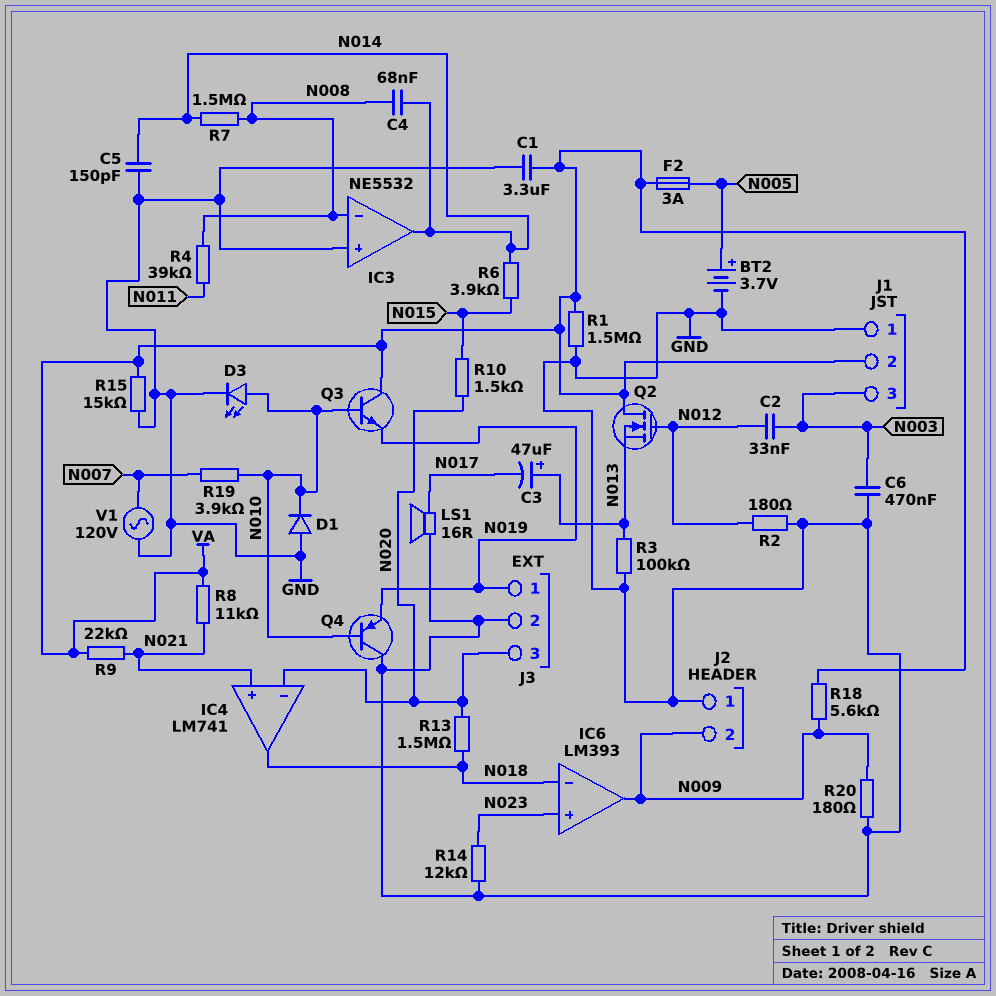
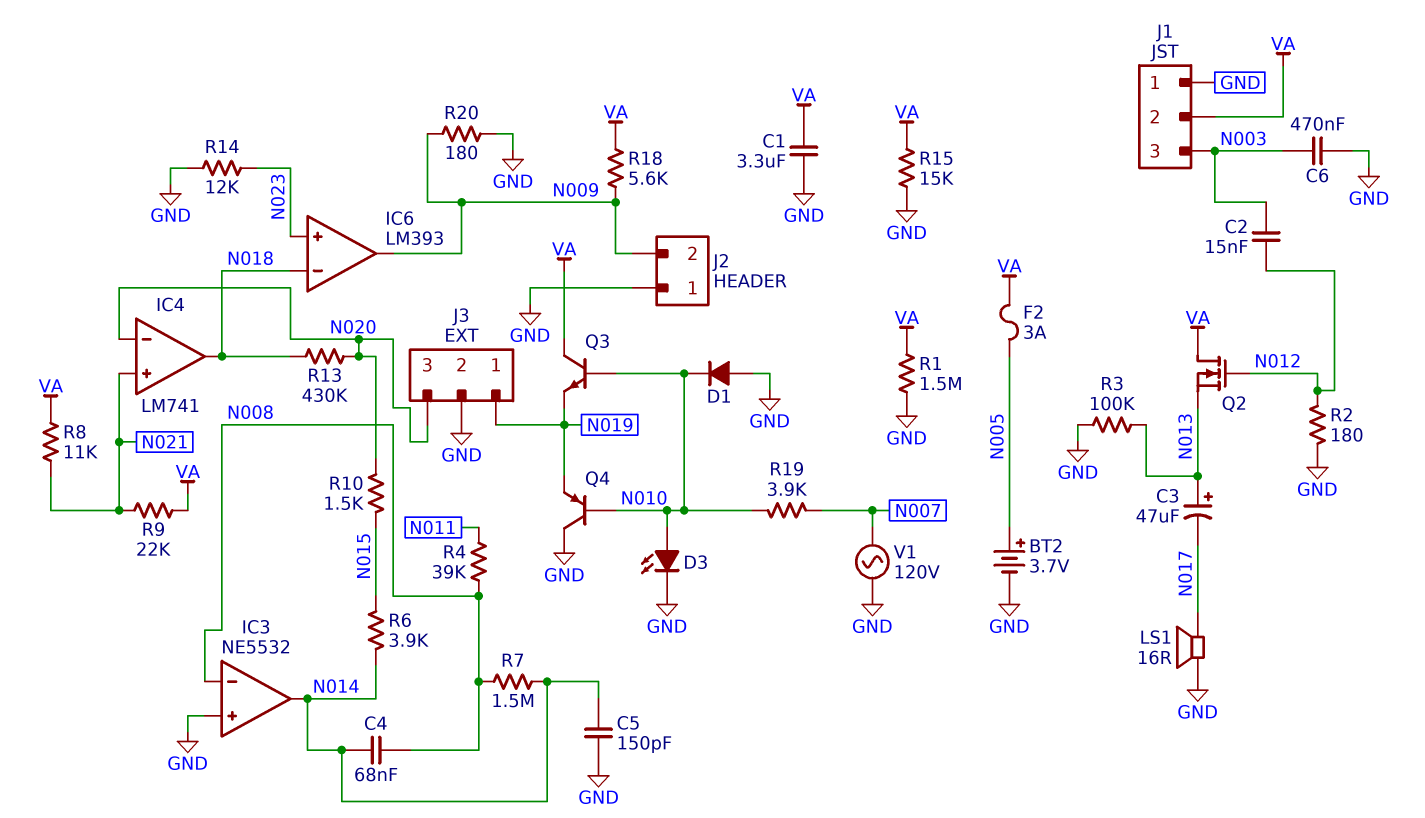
C2: 33nF (N003, N012) -> 15nF (N003, N012)
R13: 1.5M (N018, N020) -> 430k (N018, N020)

